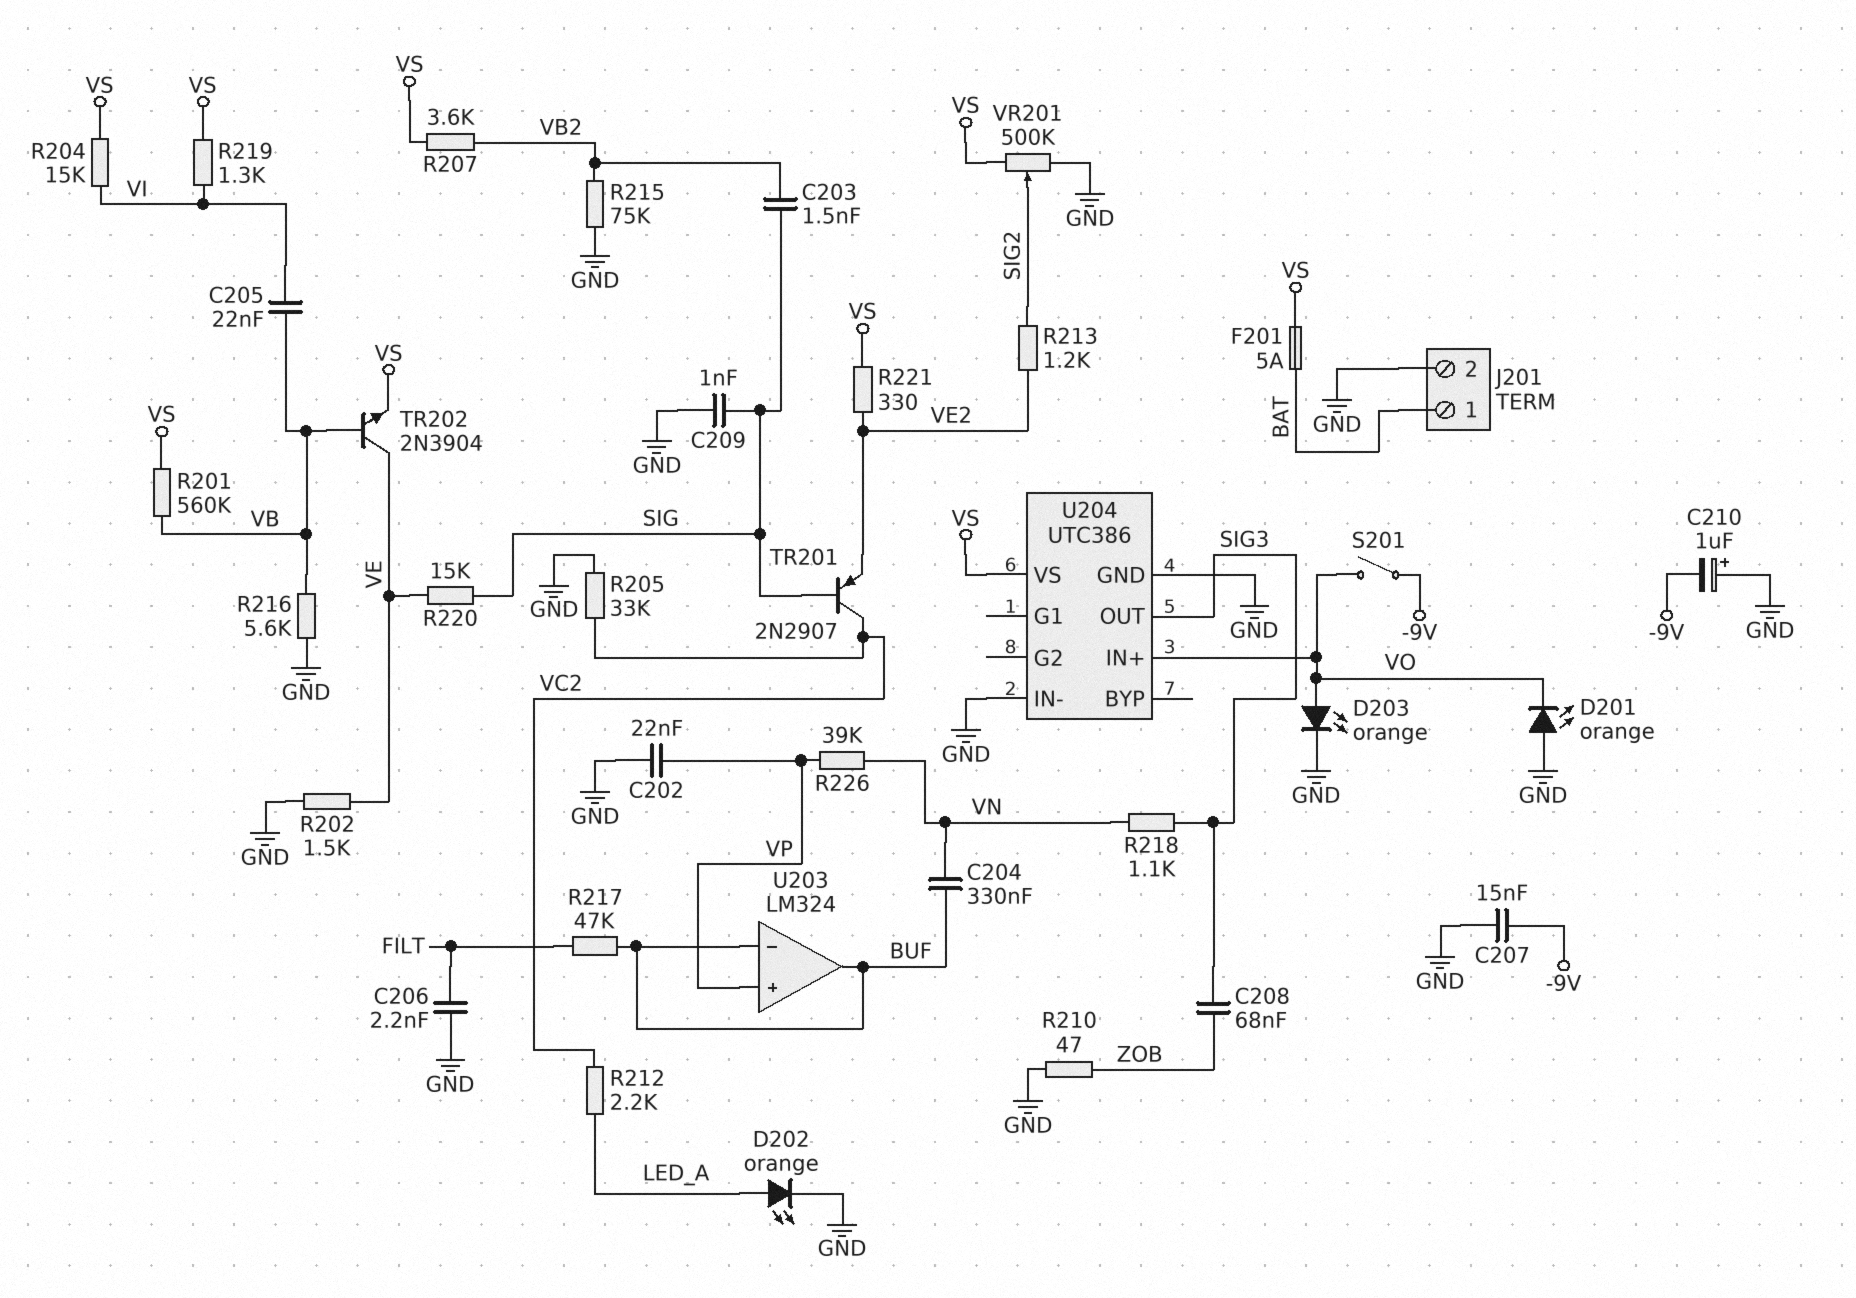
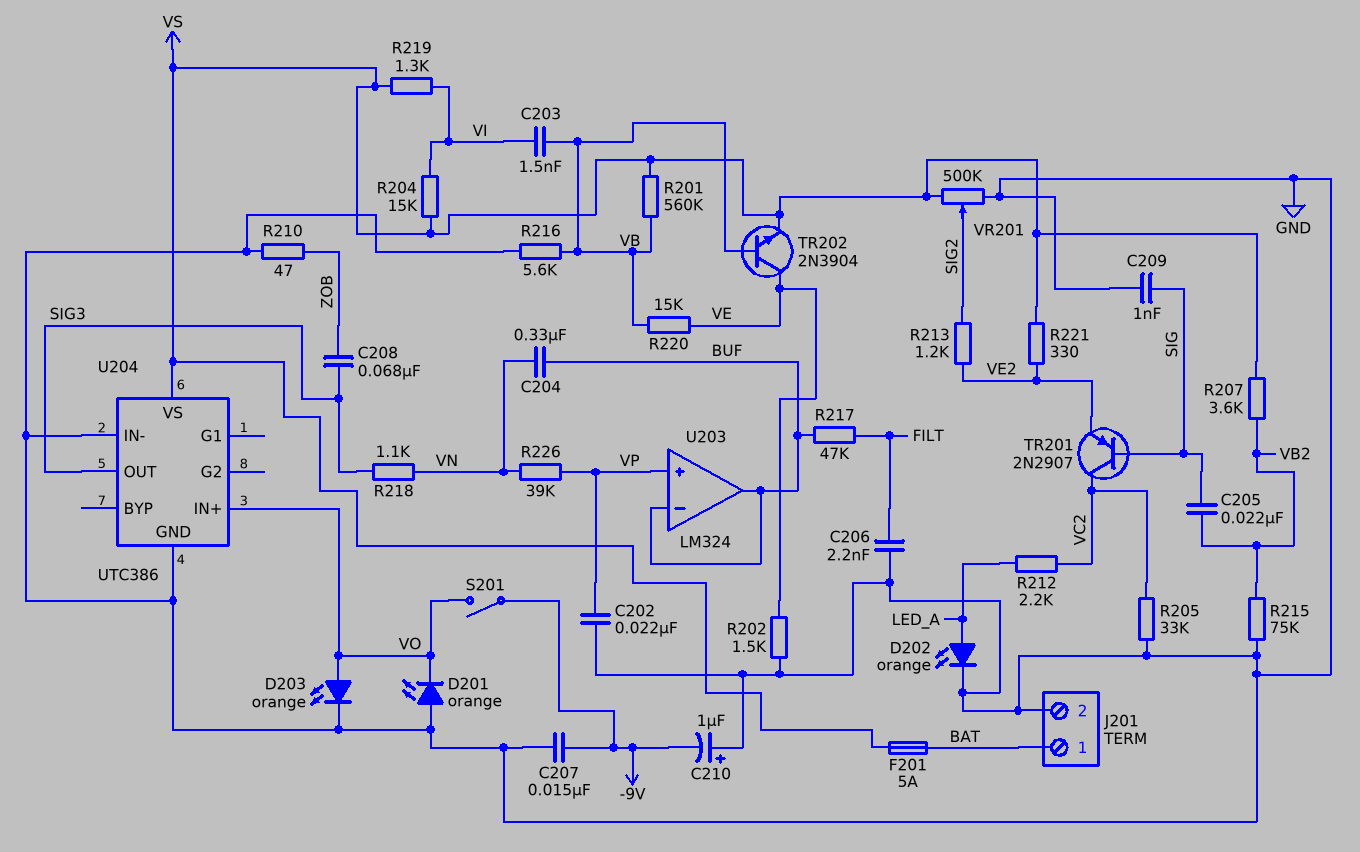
C203: 1.5nF (SIG, VB2) -> 1.5nF (VB, VI)
C205: 22nF (VB, VI) -> 22nF (SIG, VB2)
R220: 15k (SIG, VE) -> 15k (VB, VE)

